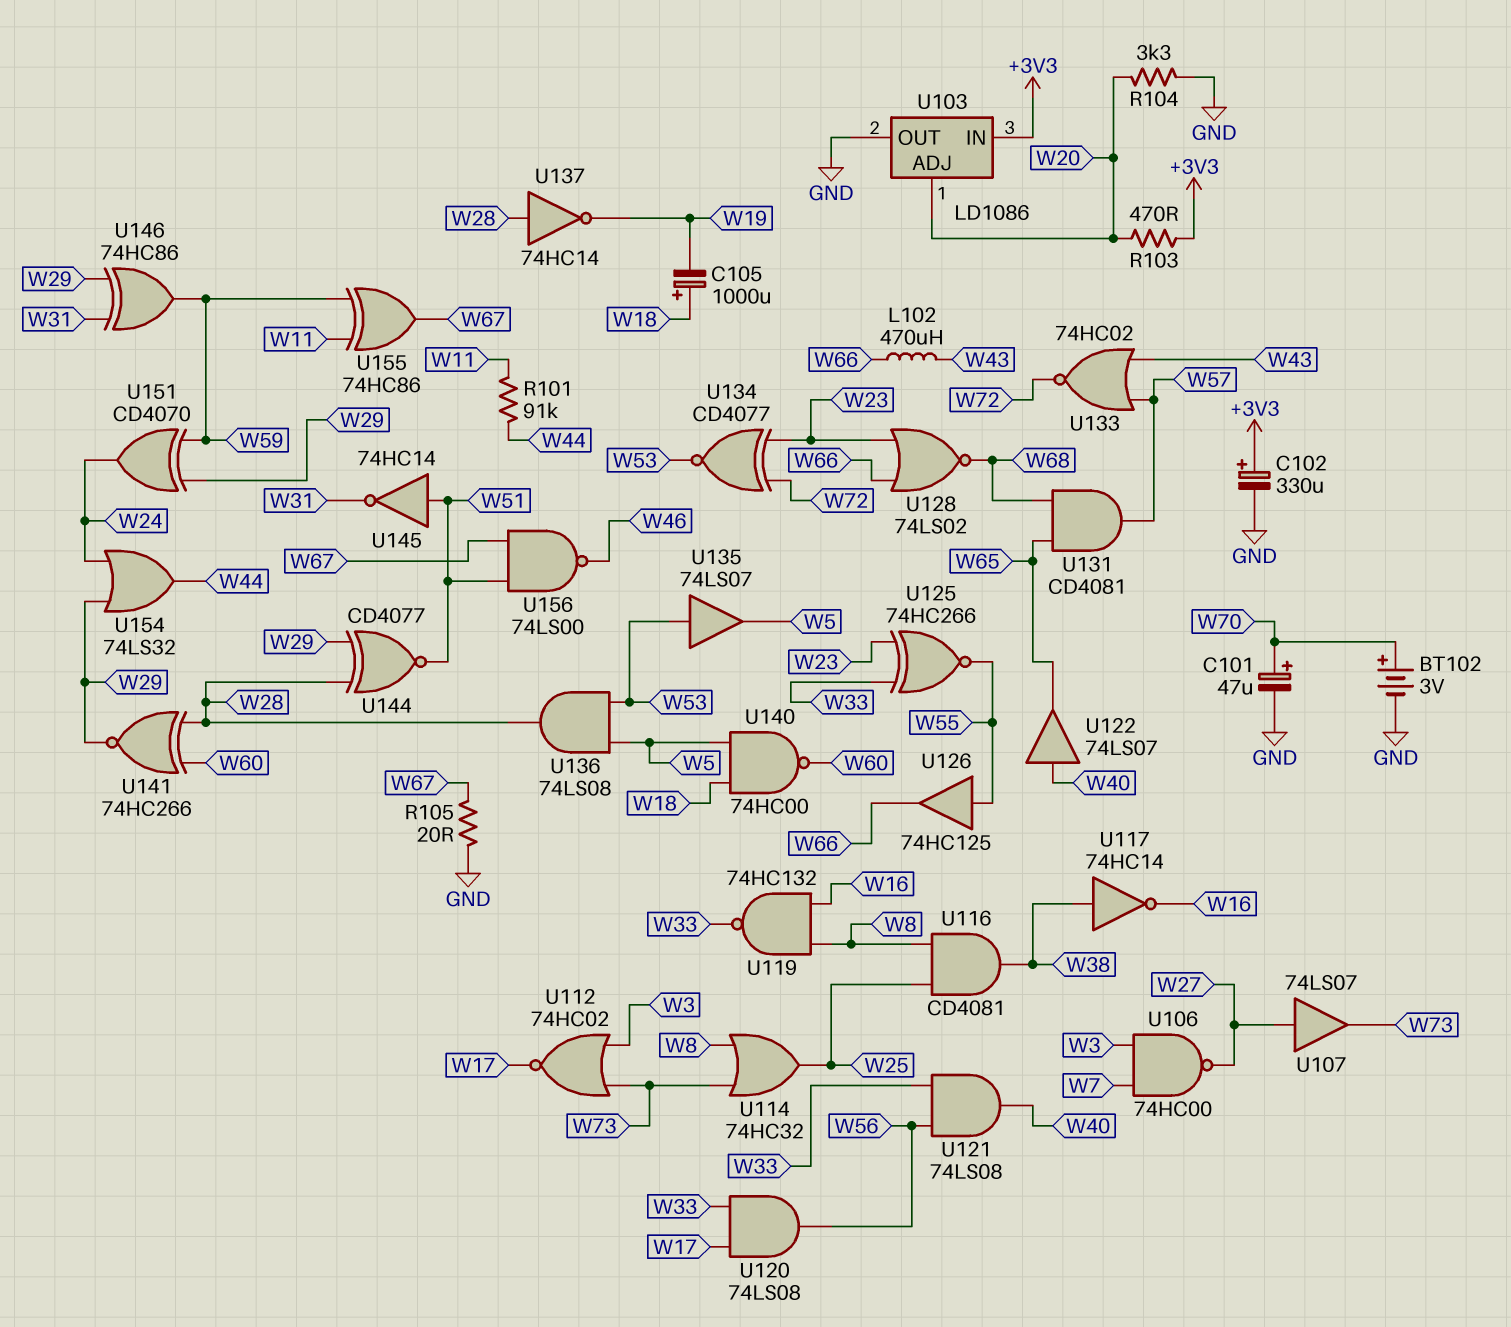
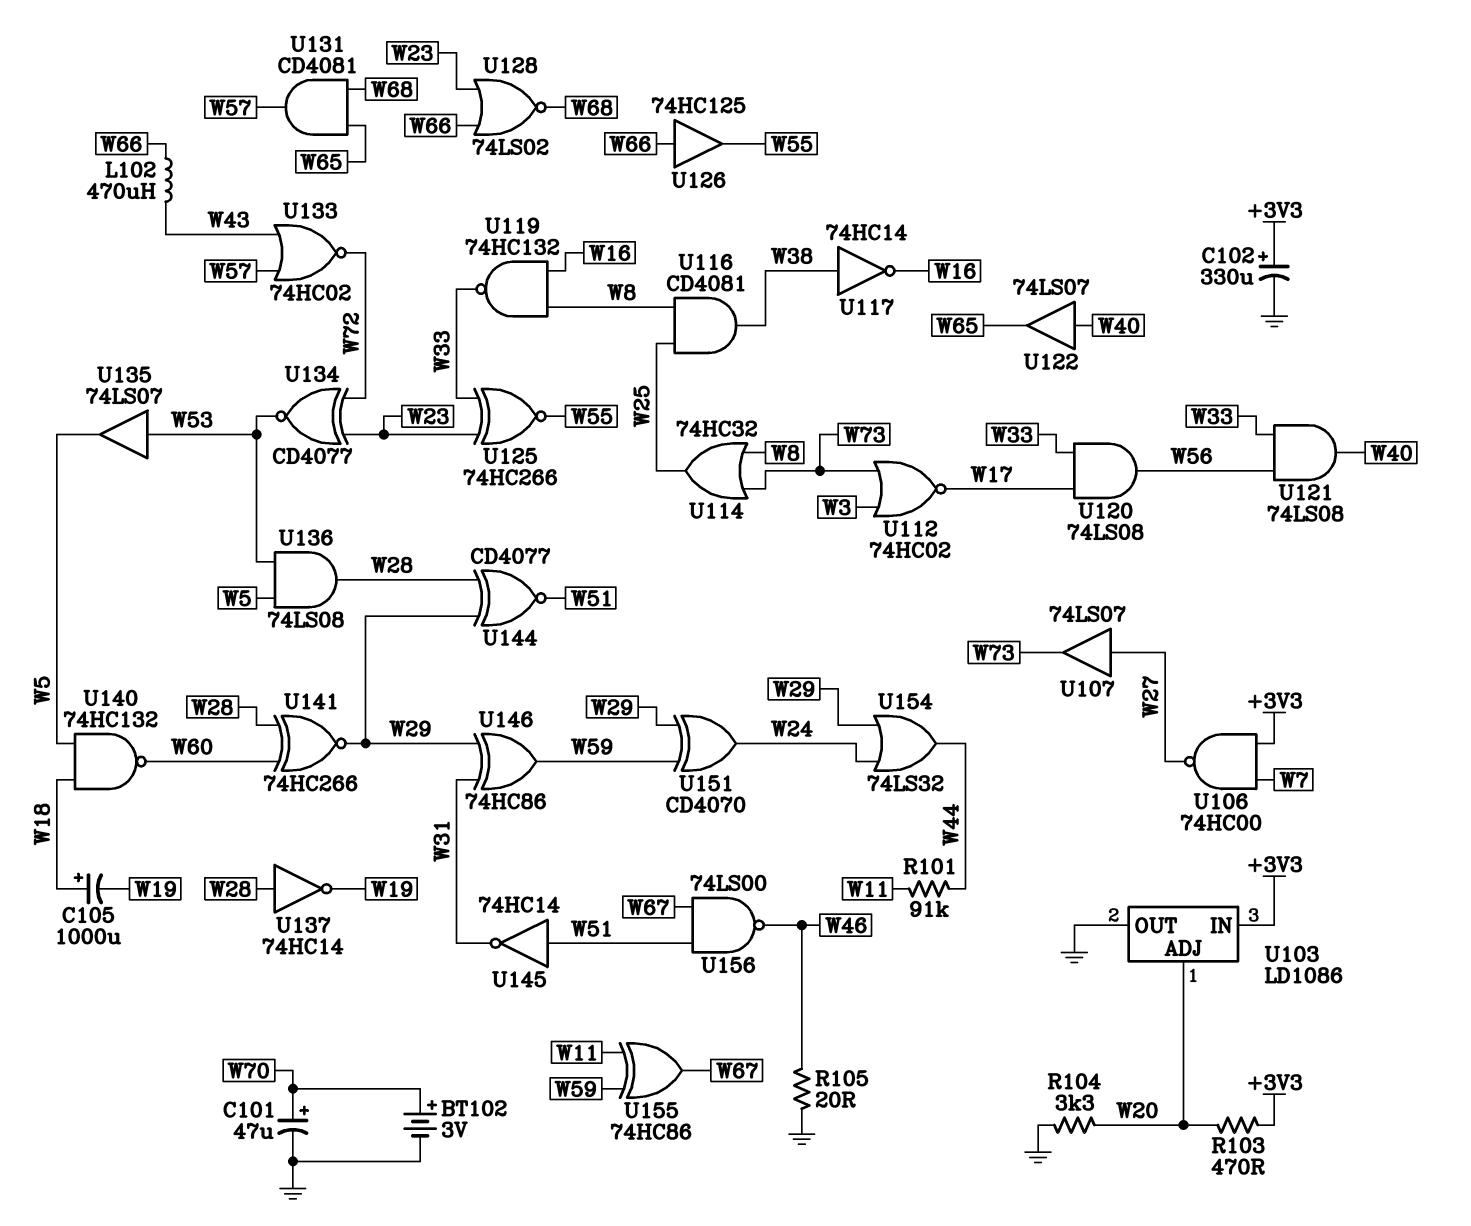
R105: 20 (GND, W67) -> 20 (GND, W46)
U106: NAND 74HC00 (in W3, in W7, out W27) -> NAND 74HC00 (in +3V3, in W7, out W27)
U126: buffer 74HC125 (in W55, out W66) -> buffer 74HC125 (in W66, out W55)
U140: NAND 74HC00 (in W5, in W18, out W60) -> NAND 74HC132 (in W5, in W18, out W60)

